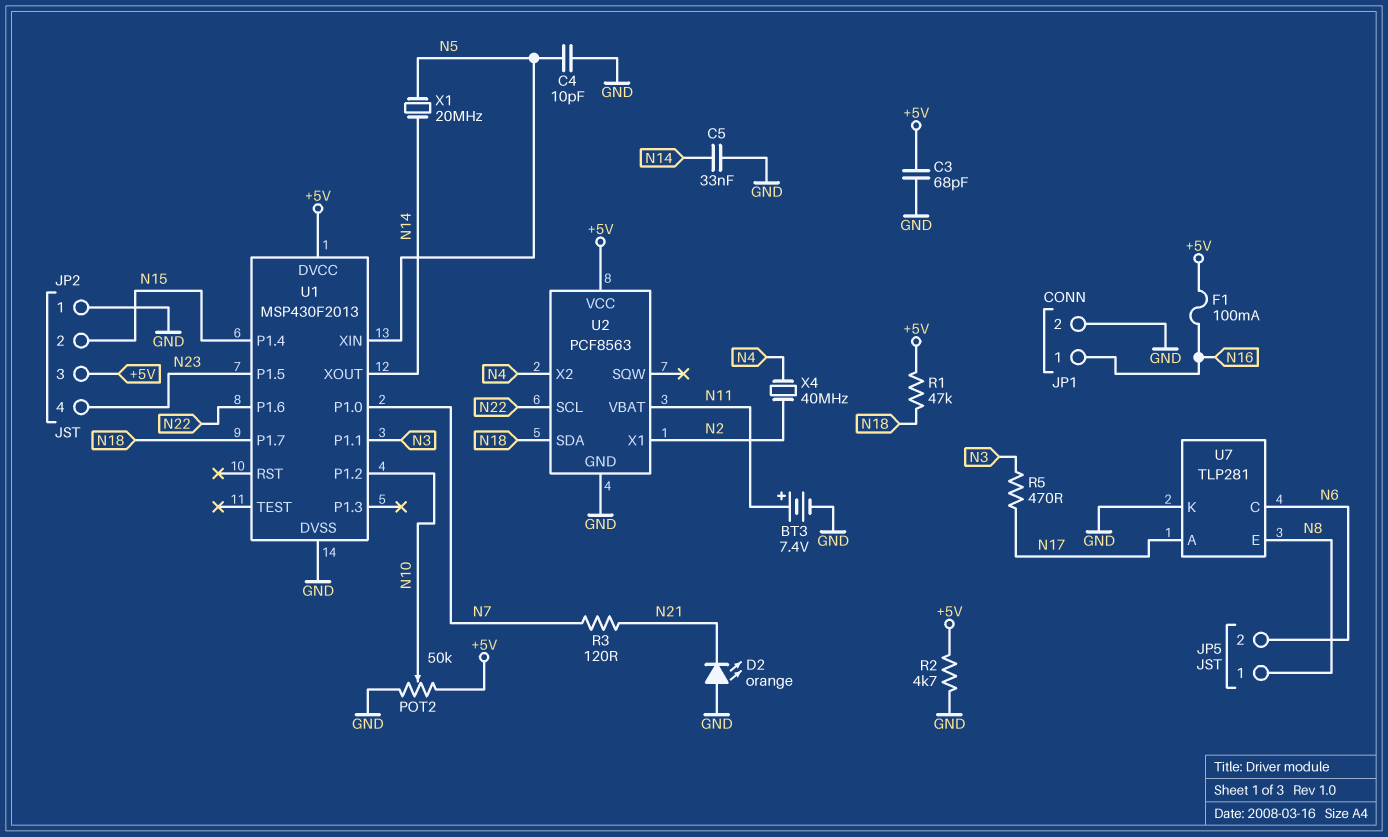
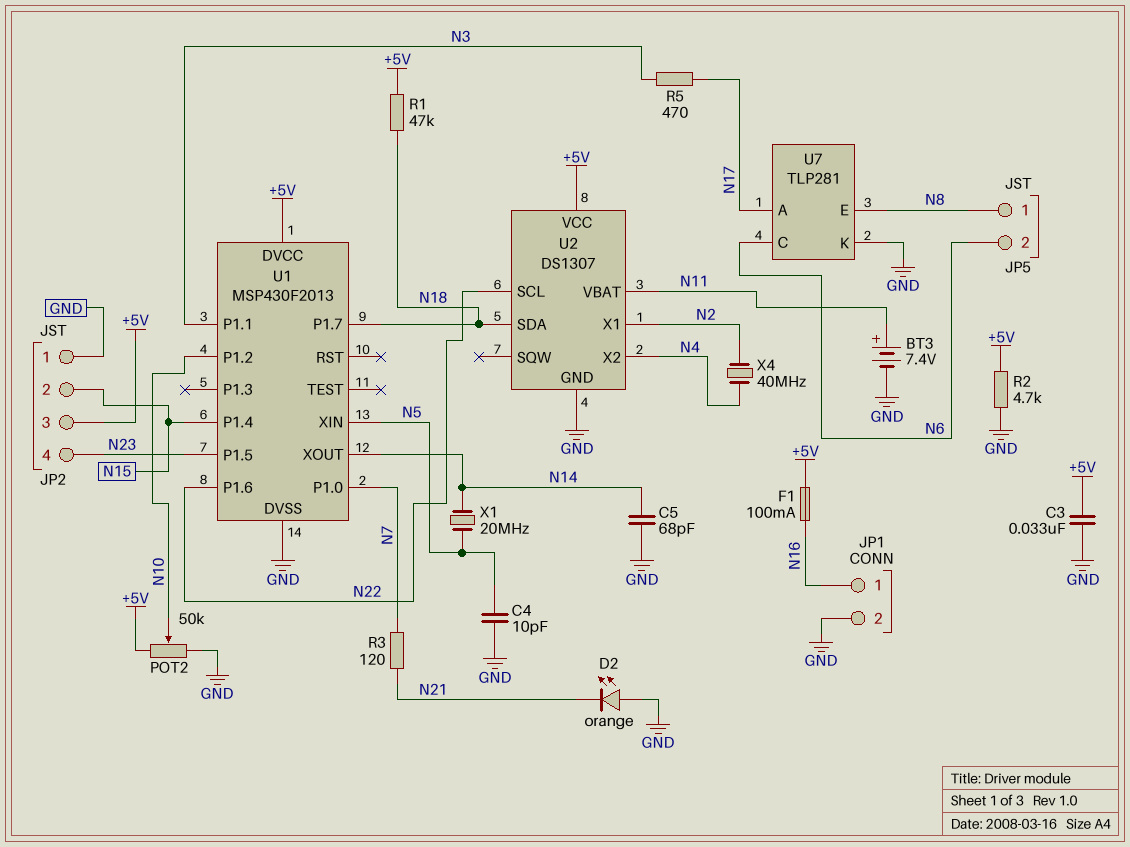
C3: 68pF (+5V, GND) -> 33nF (+5V, GND)
C5: 33nF (GND, N14) -> 68pF (GND, N14)
U2: PCF8563 -> DS1307

